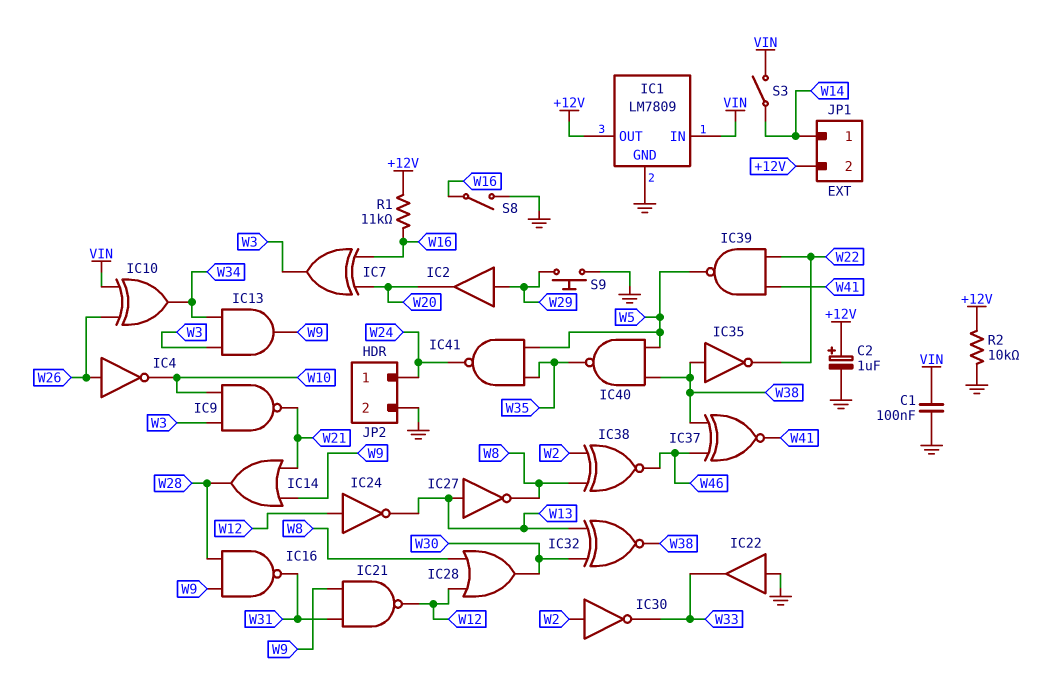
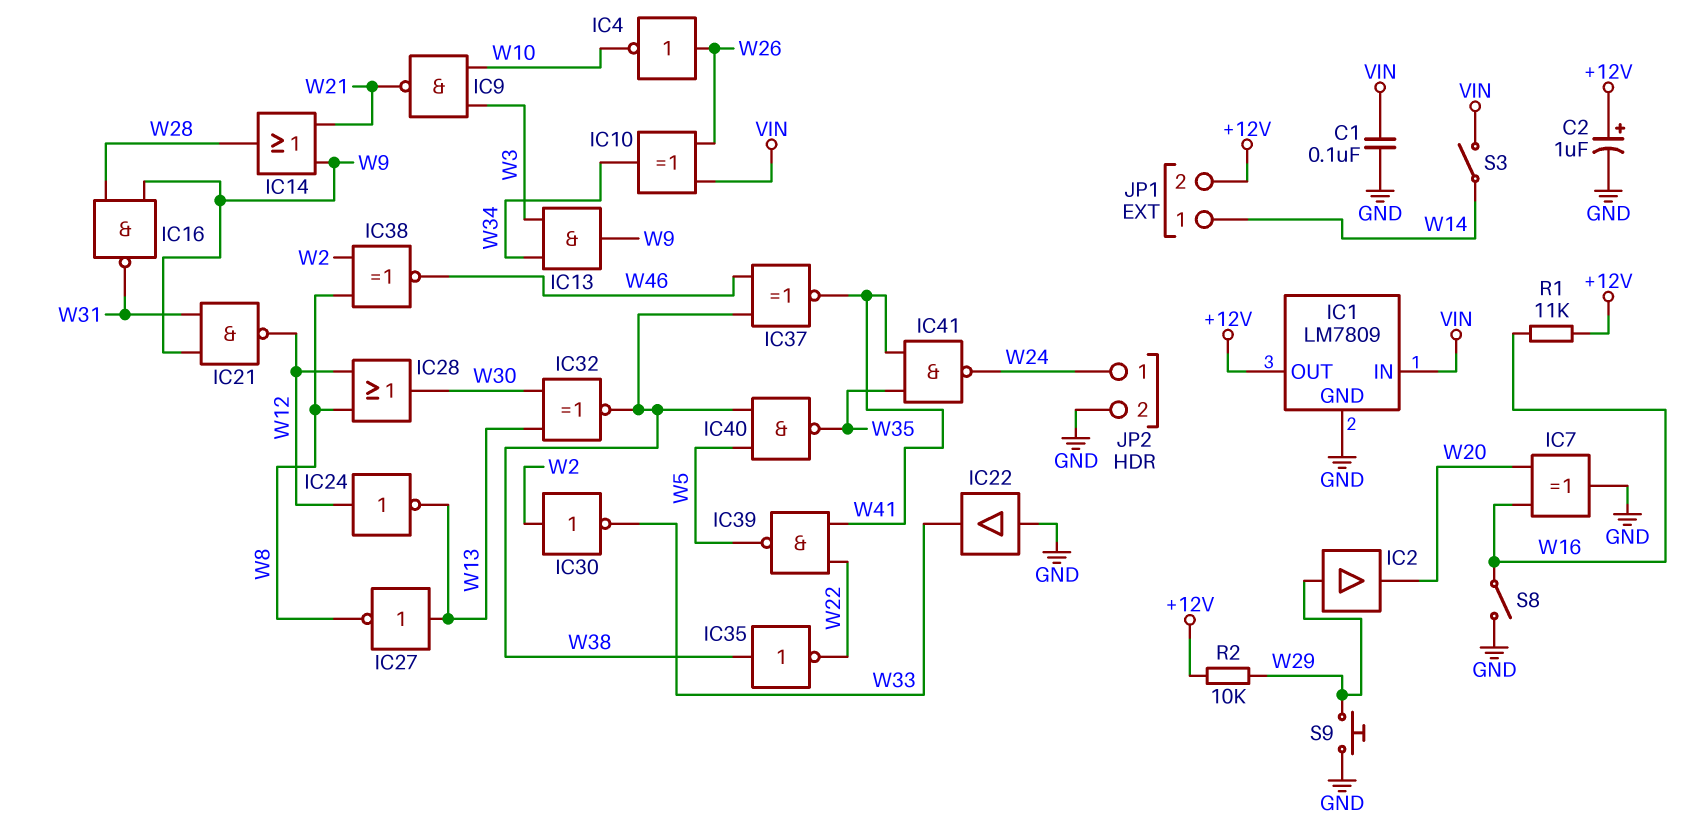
IC7: XOR (in W16, in W20, out W3) -> XOR (in W16, in W20, out GND)
IC41: NAND (in W5, in W35, out W24) -> NAND (in W35, in W41, out W24)
R2: 10k (+12V, GND) -> 10k (+12V, W29)

